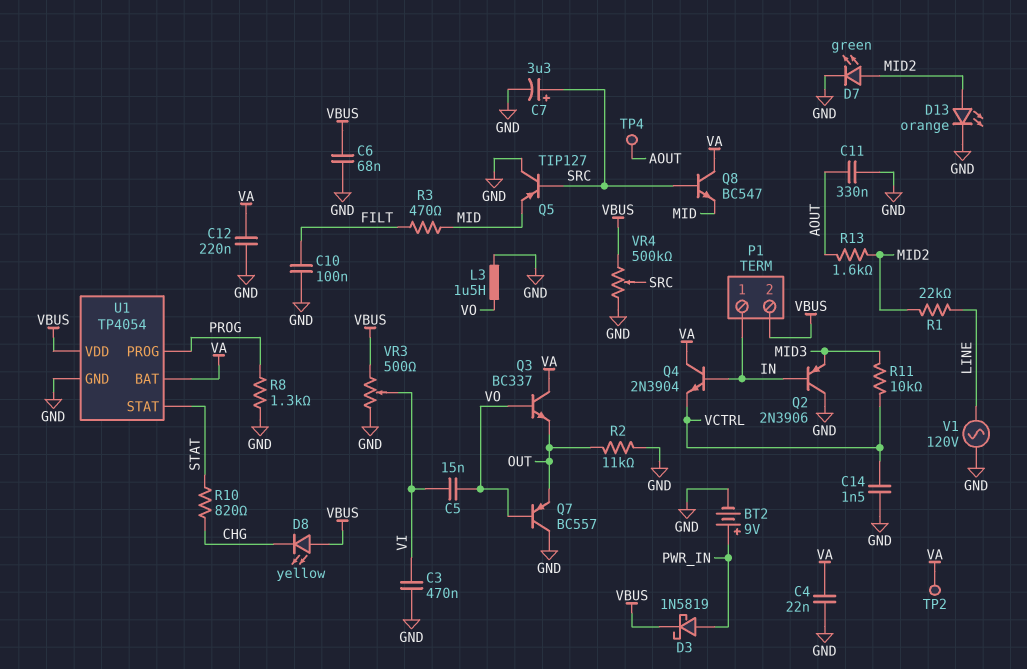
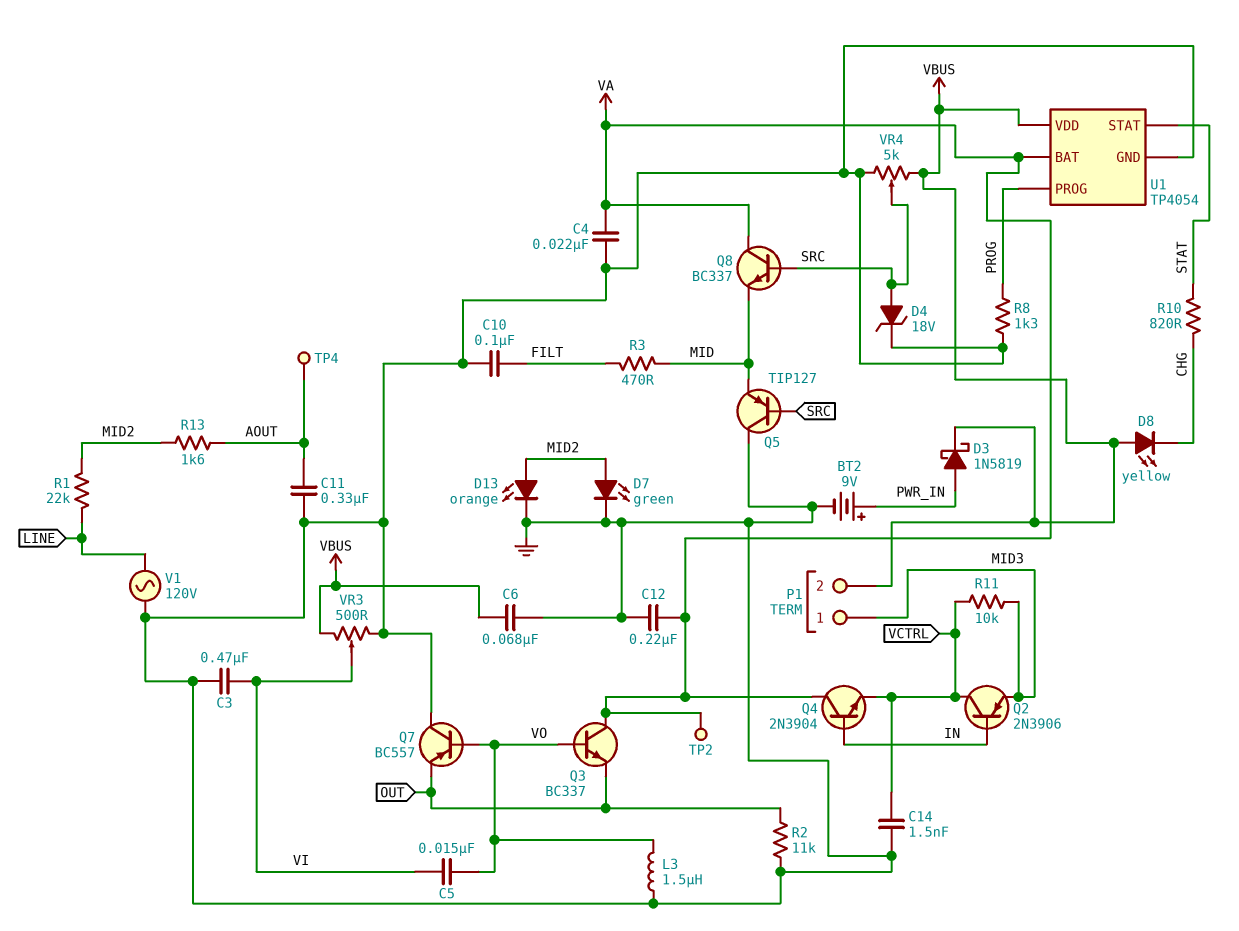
C7: 3.3uF (plus SRC, minus GND) -> none
D4: none -> zener 18V (A SRC, K GND)
P1 pin 1: IN -> MID3
Q2: PNP 2N3906 (B IN, C GND, E MID3) -> PNP 2N3906 (B IN, C VCTRL, E MID3)
Q8: NPN BC547 (B SRC, C VA, E MID) -> NPN BC337 (B SRC, C VA, E MID)
VR4: 500k (GND, VBUS, wiper SRC) -> 5k (GND, VBUS, wiper SRC)

